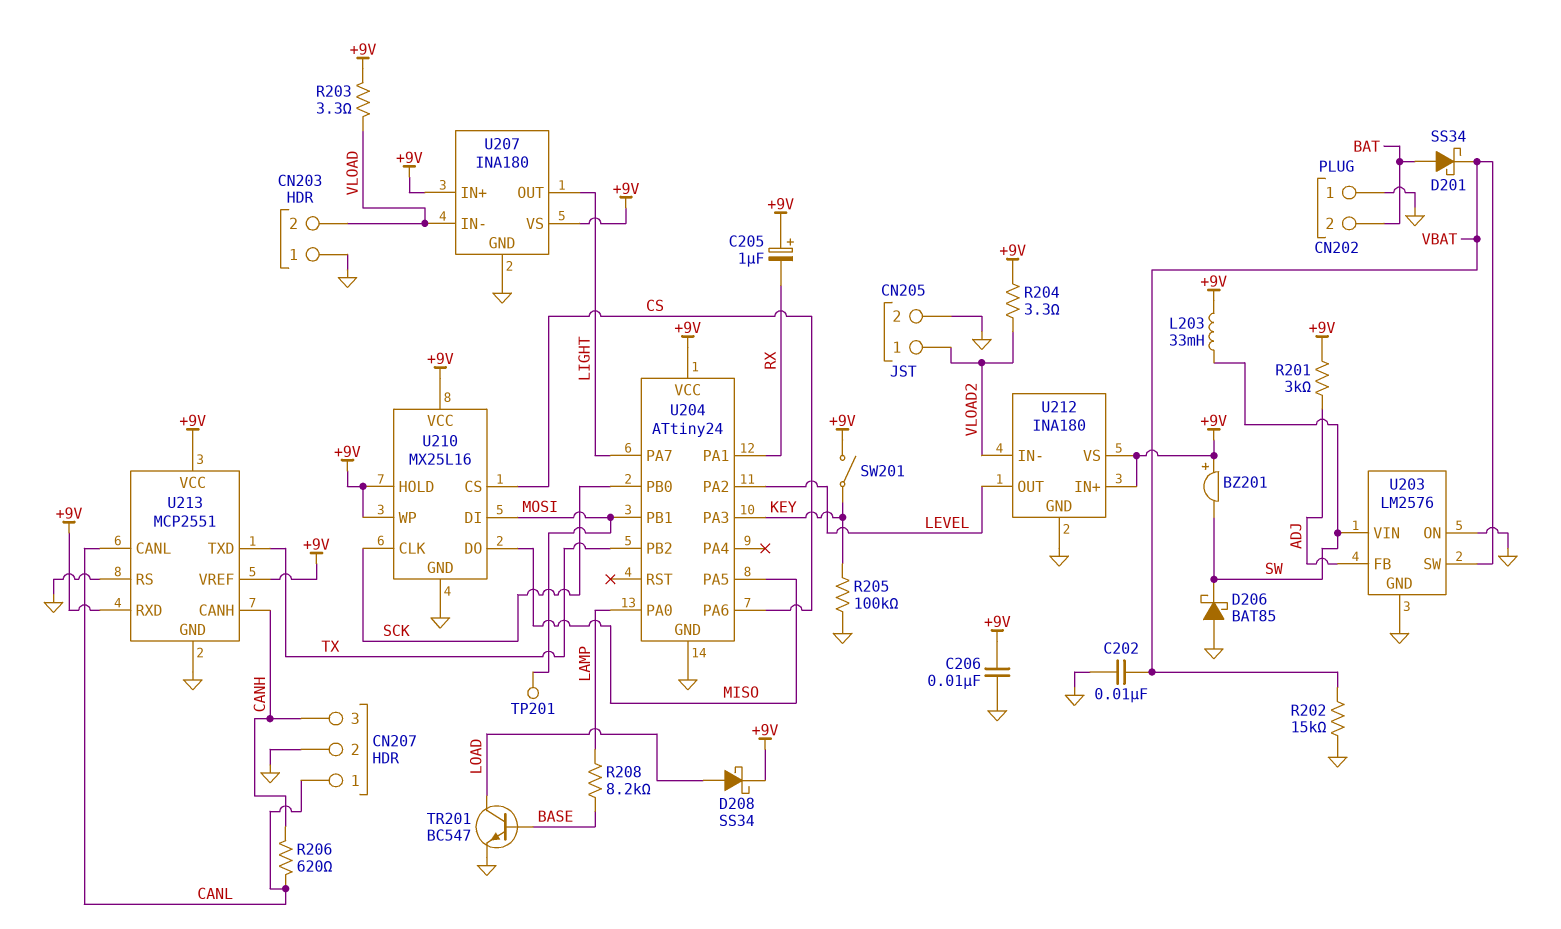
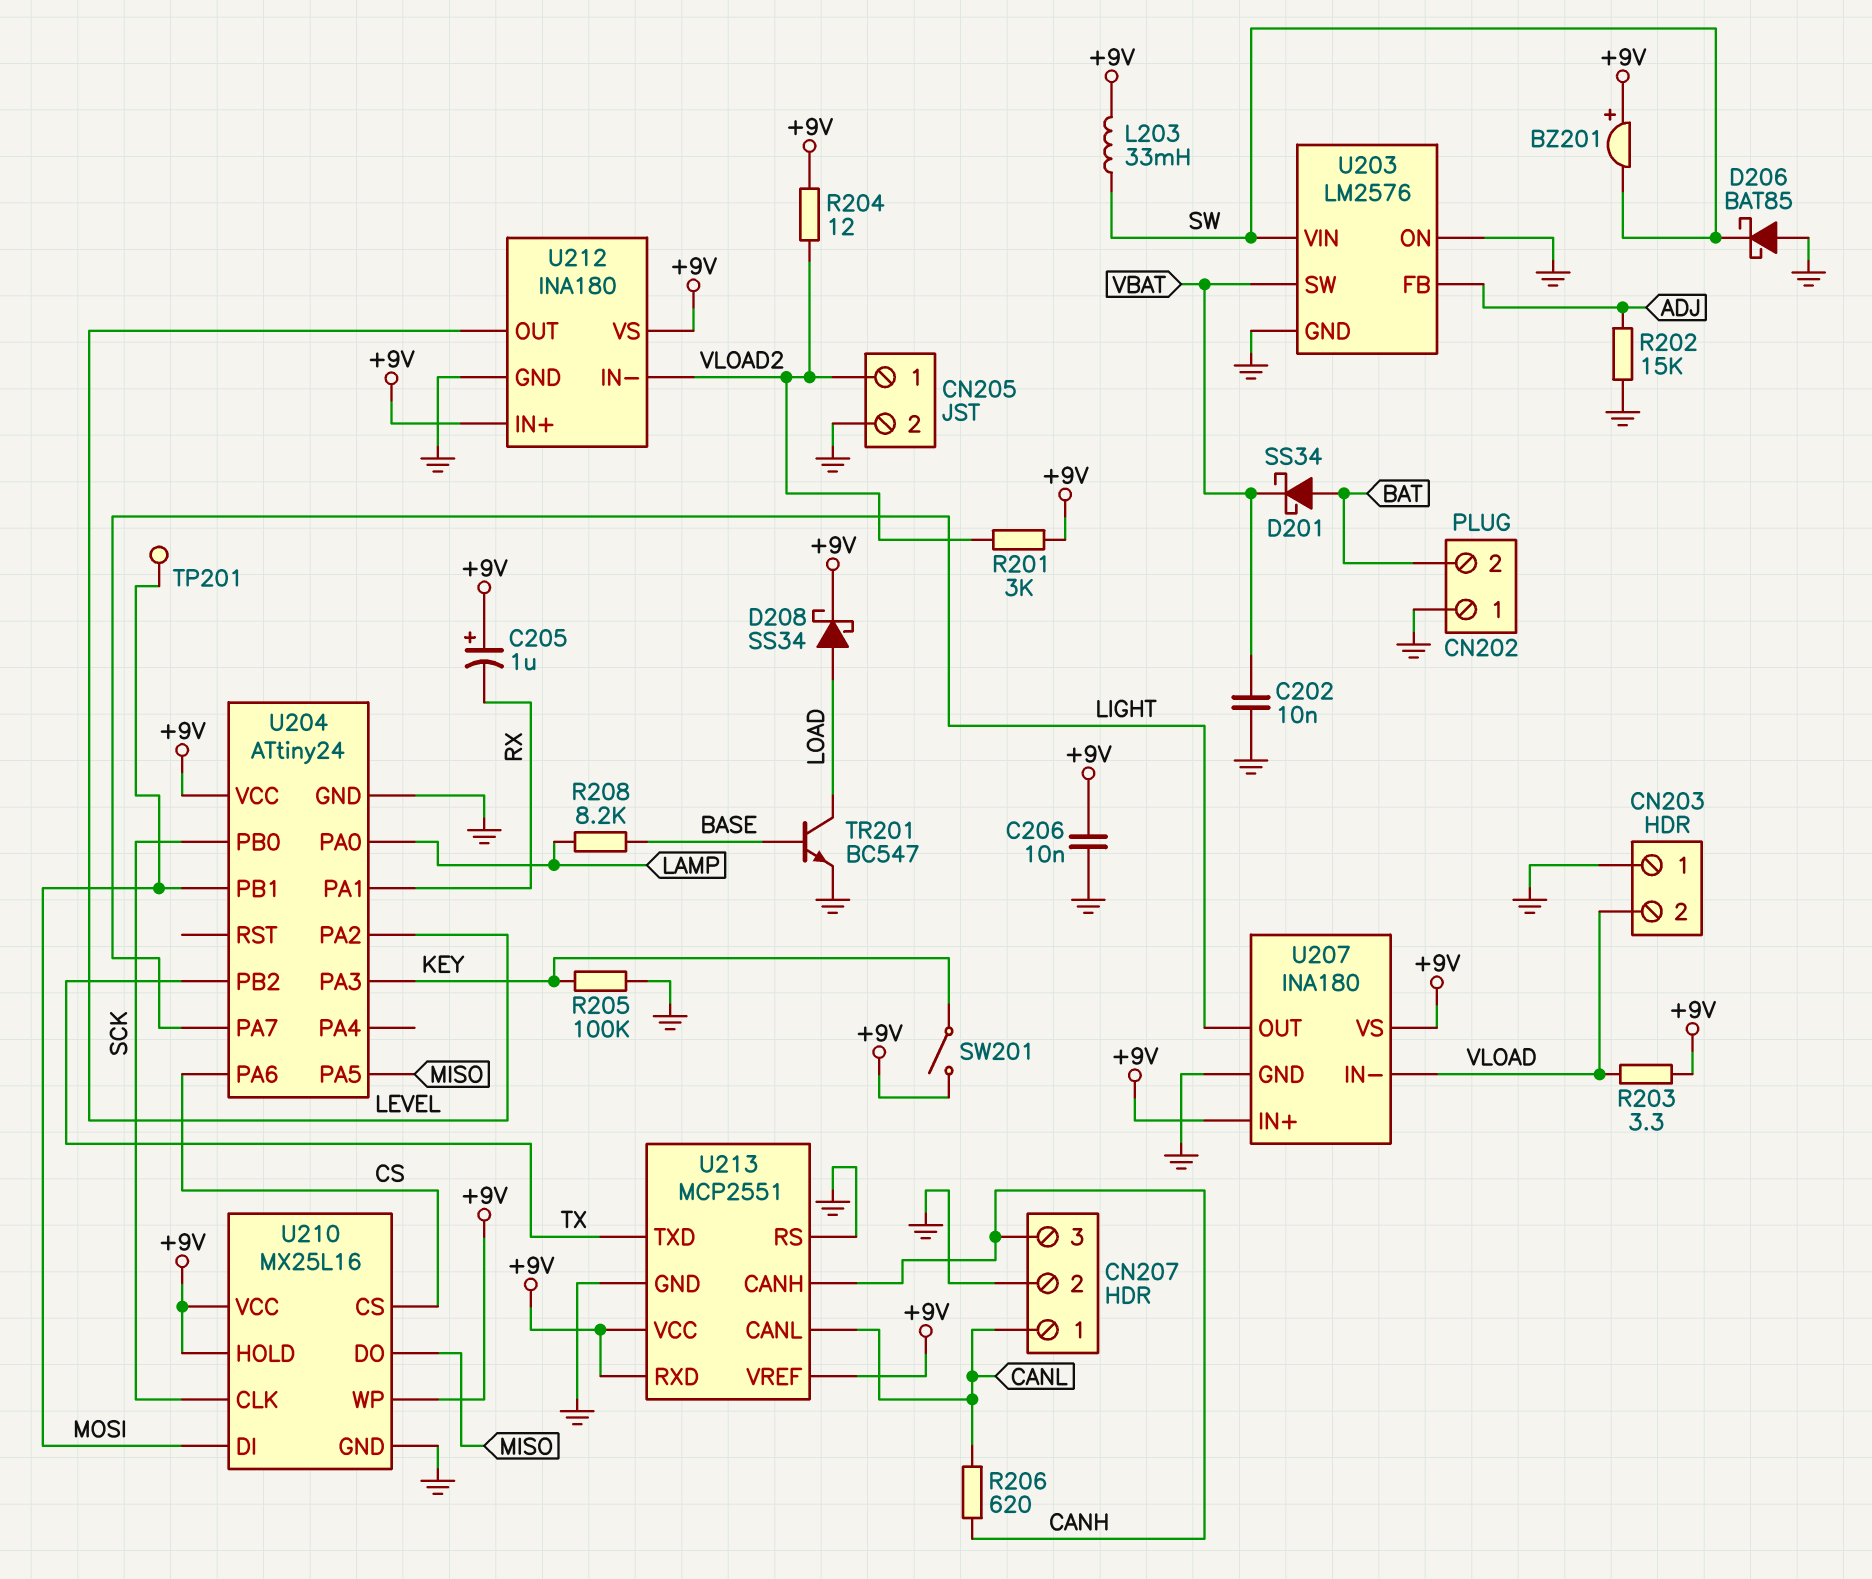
R201: 3k (+9V, ADJ) -> 3k (+9V, VLOAD2)
R202: 15k (GND, VBAT) -> 15k (ADJ, GND)
R204: 3.3 (+9V, VLOAD2) -> 12 (+9V, VLOAD2)

